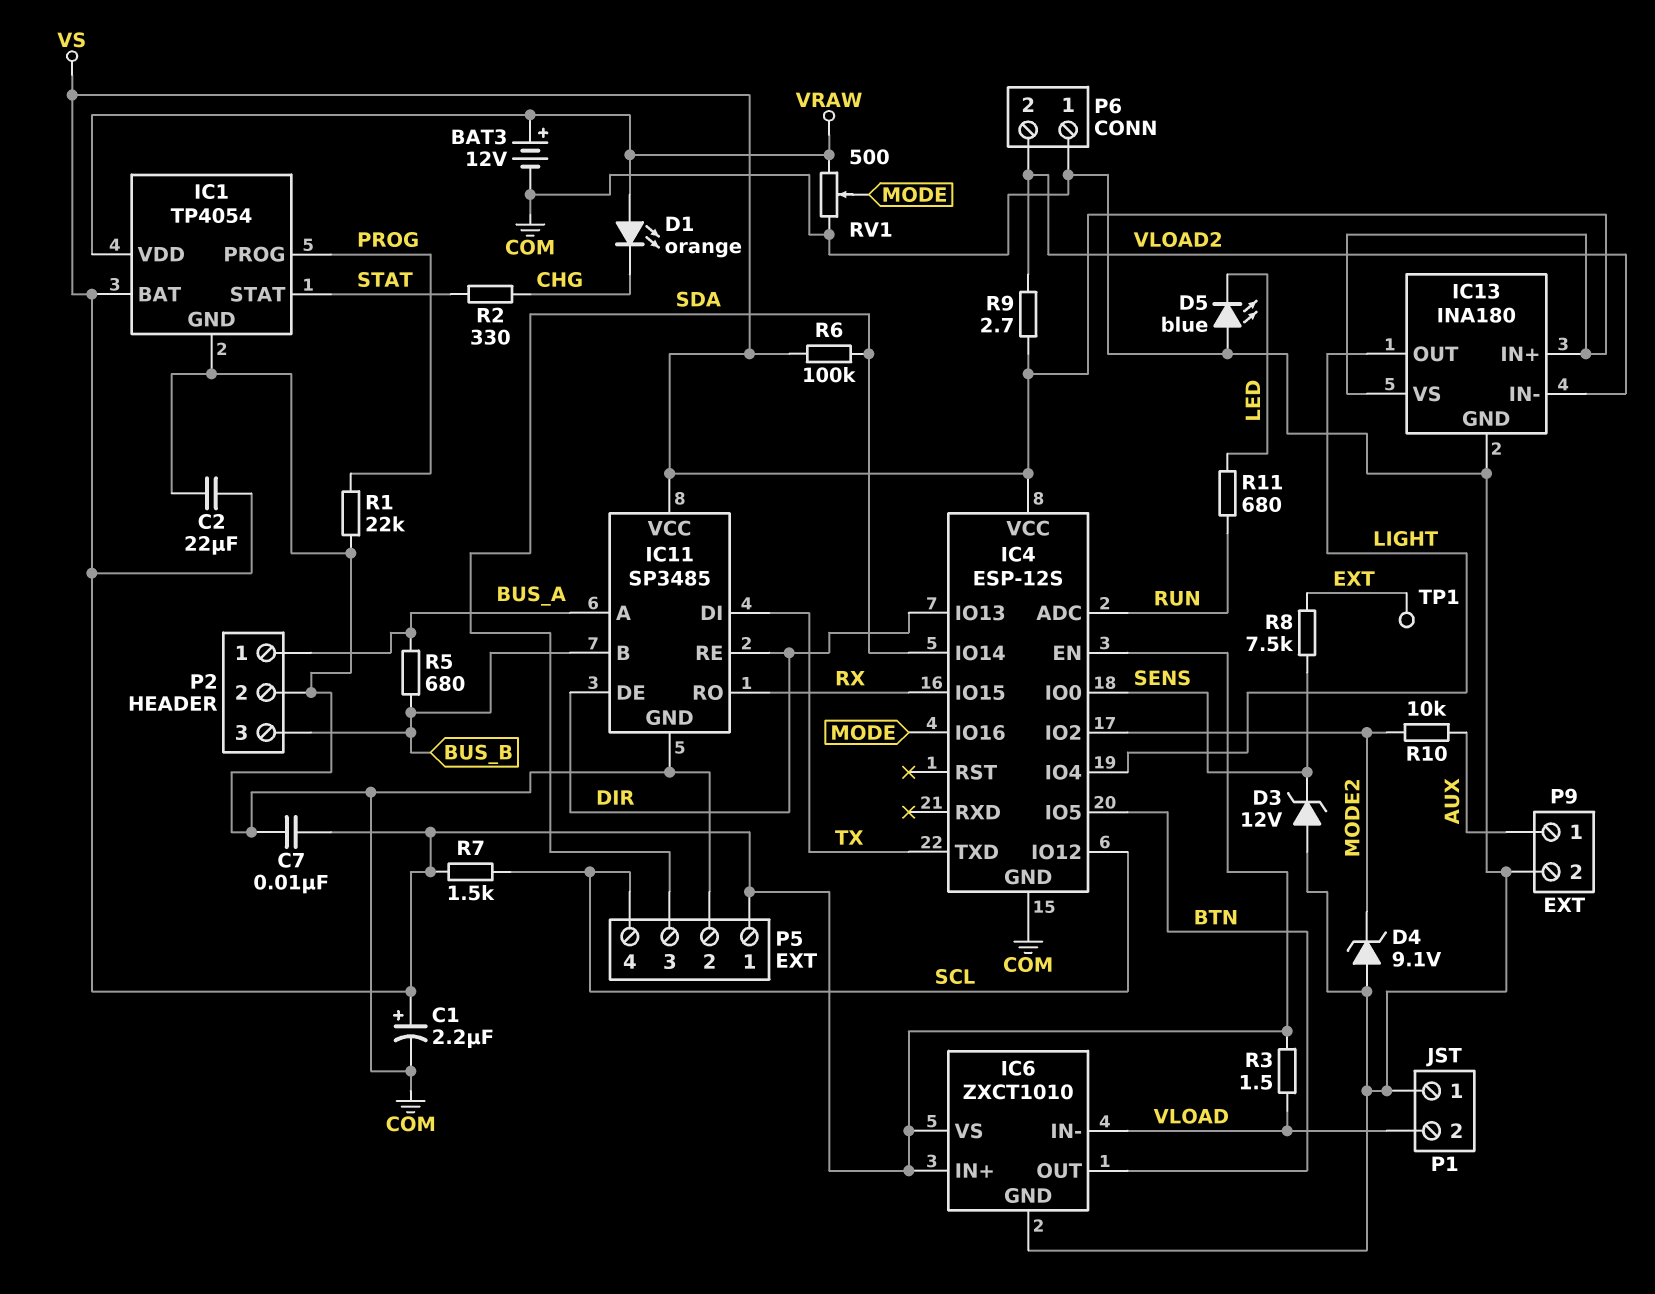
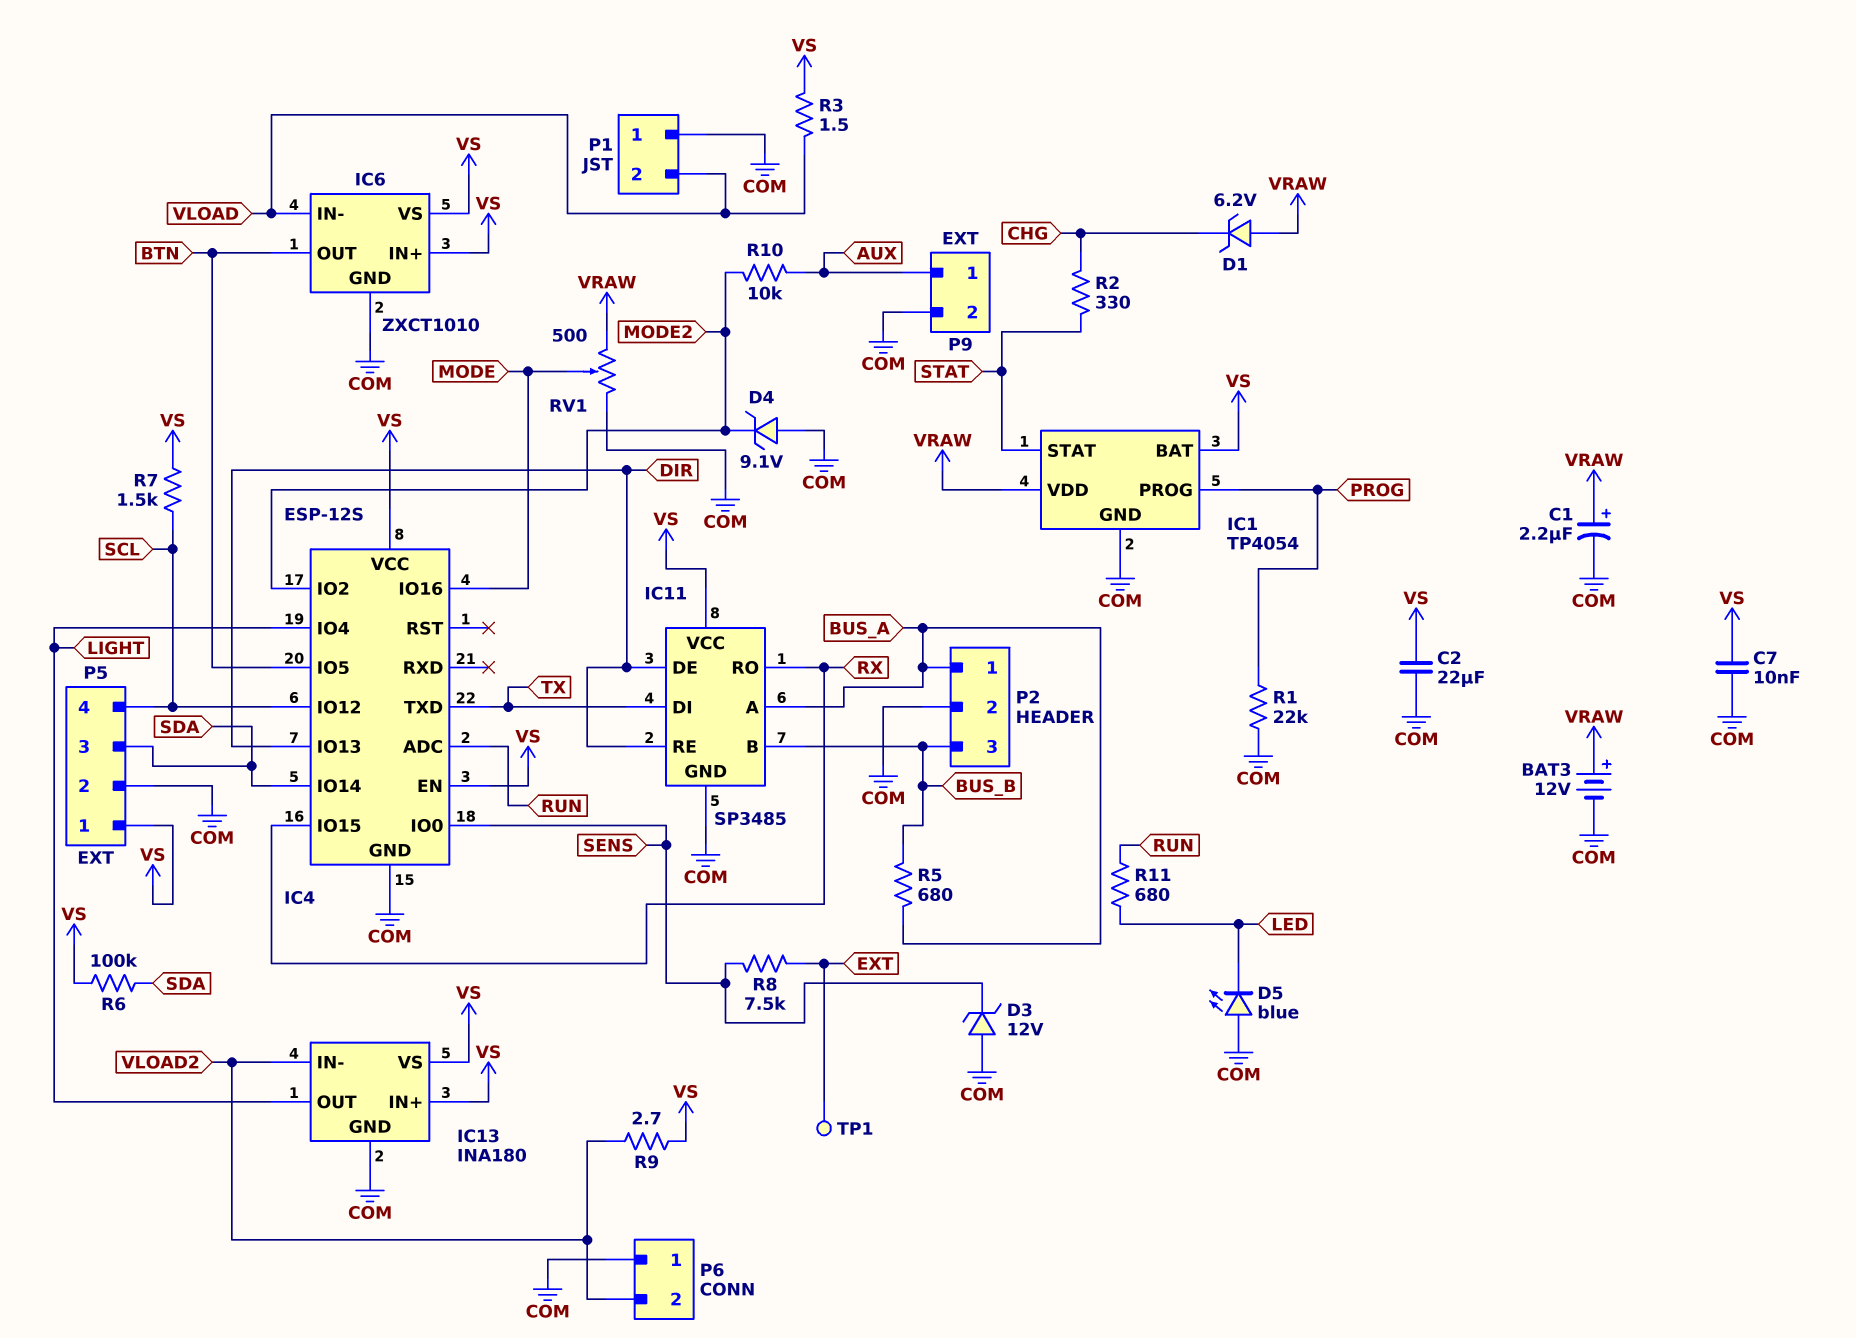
C1: 2.2uF (plus VS, minus COM) -> 2.2uF (plus VRAW, minus COM)
D1: LED orange (A VRAW, K CHG) -> zener 6.2V (A VRAW, K CHG)

